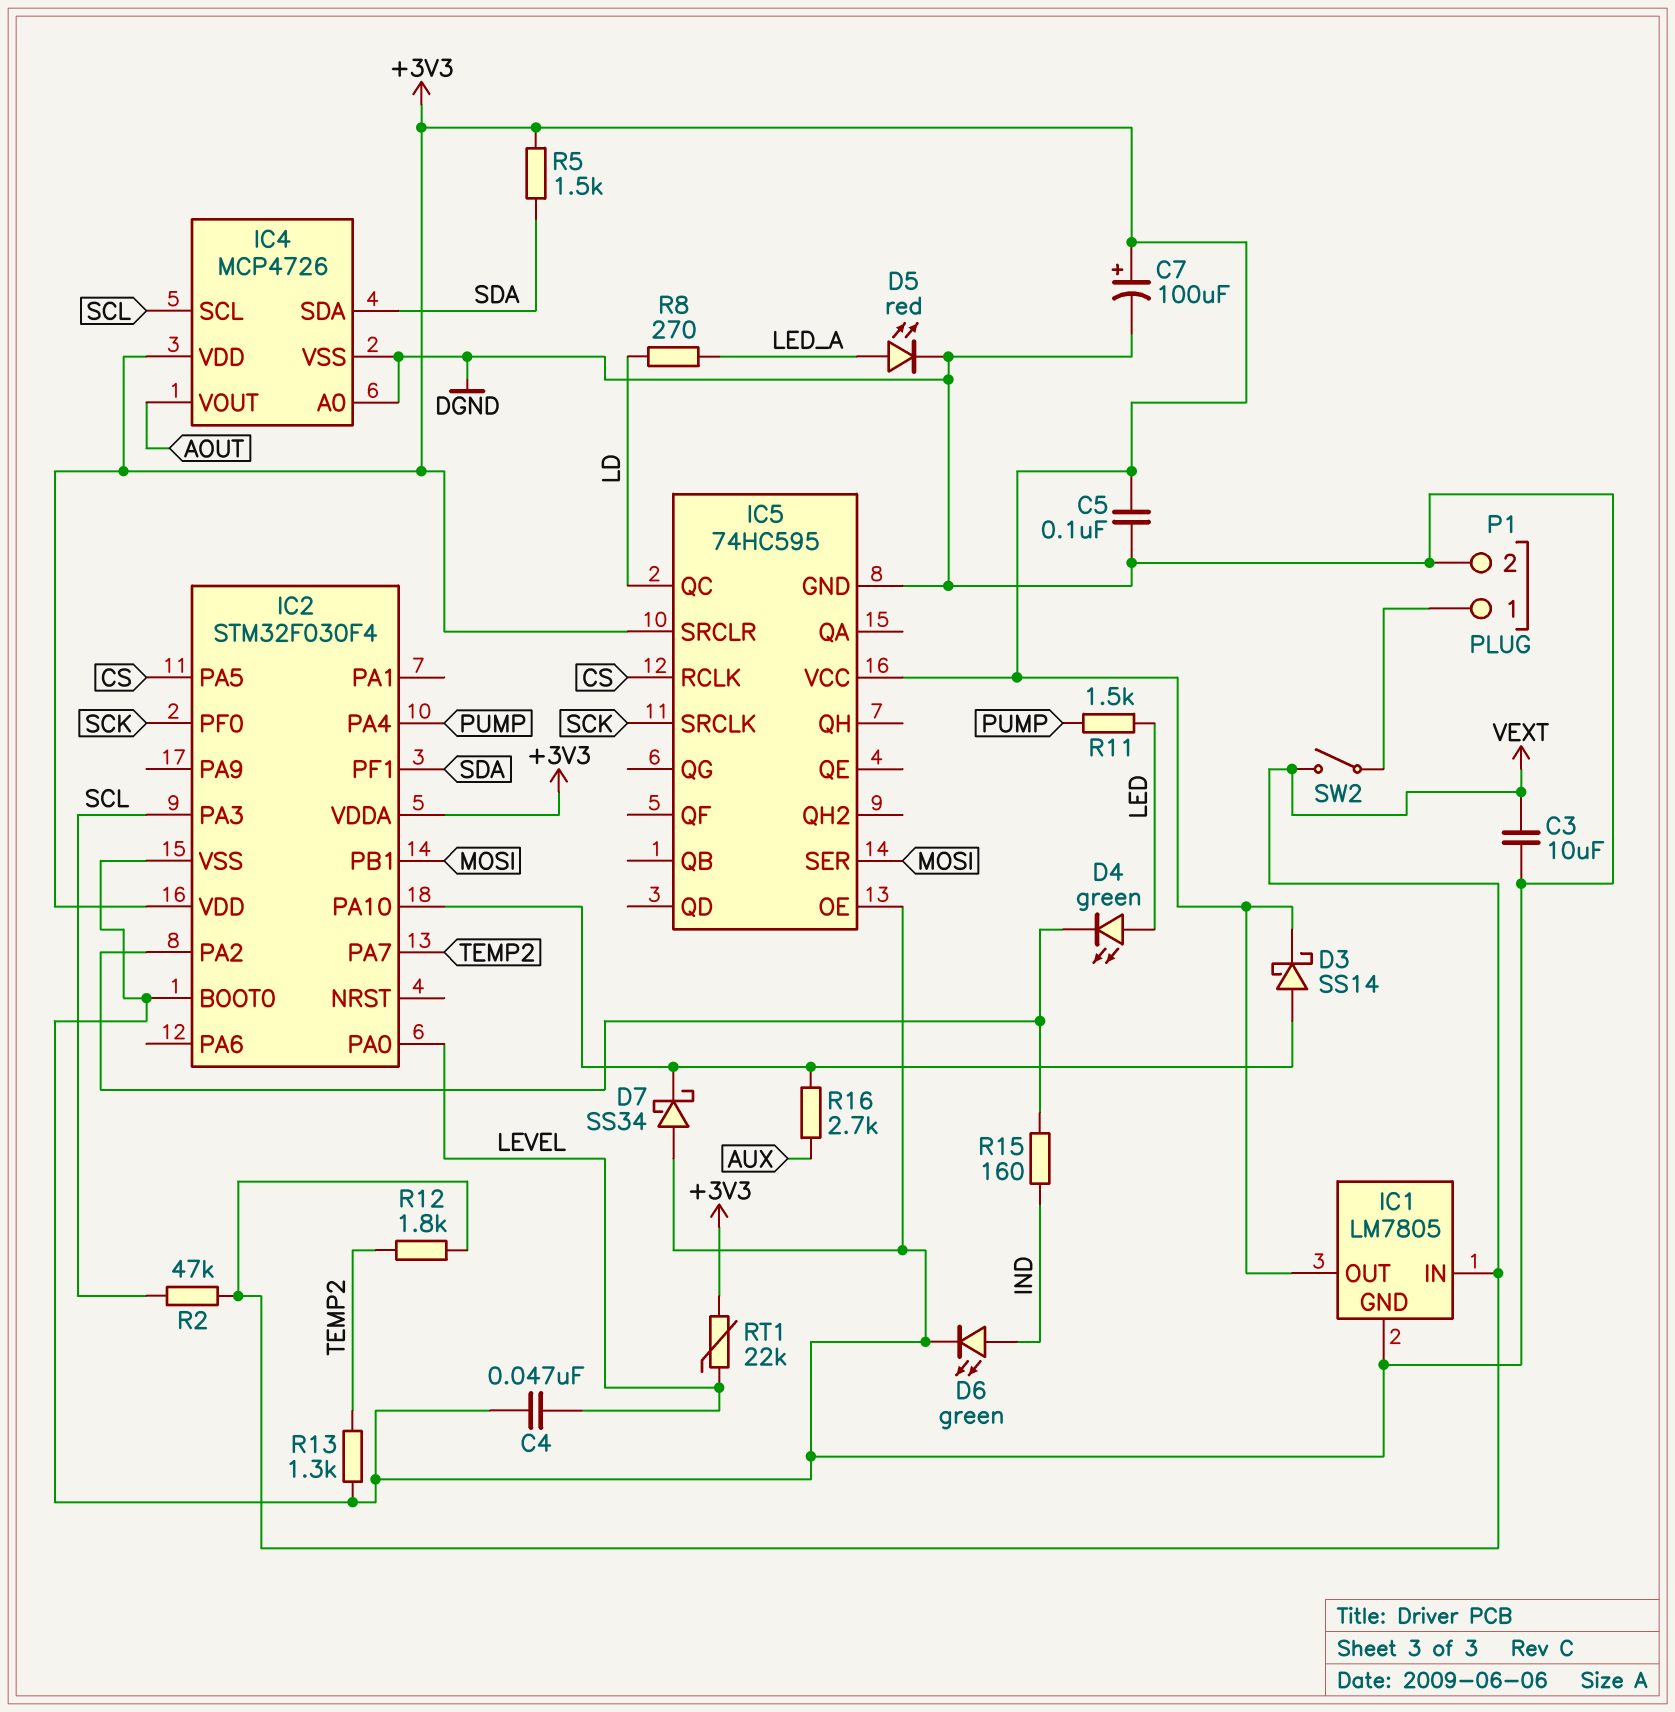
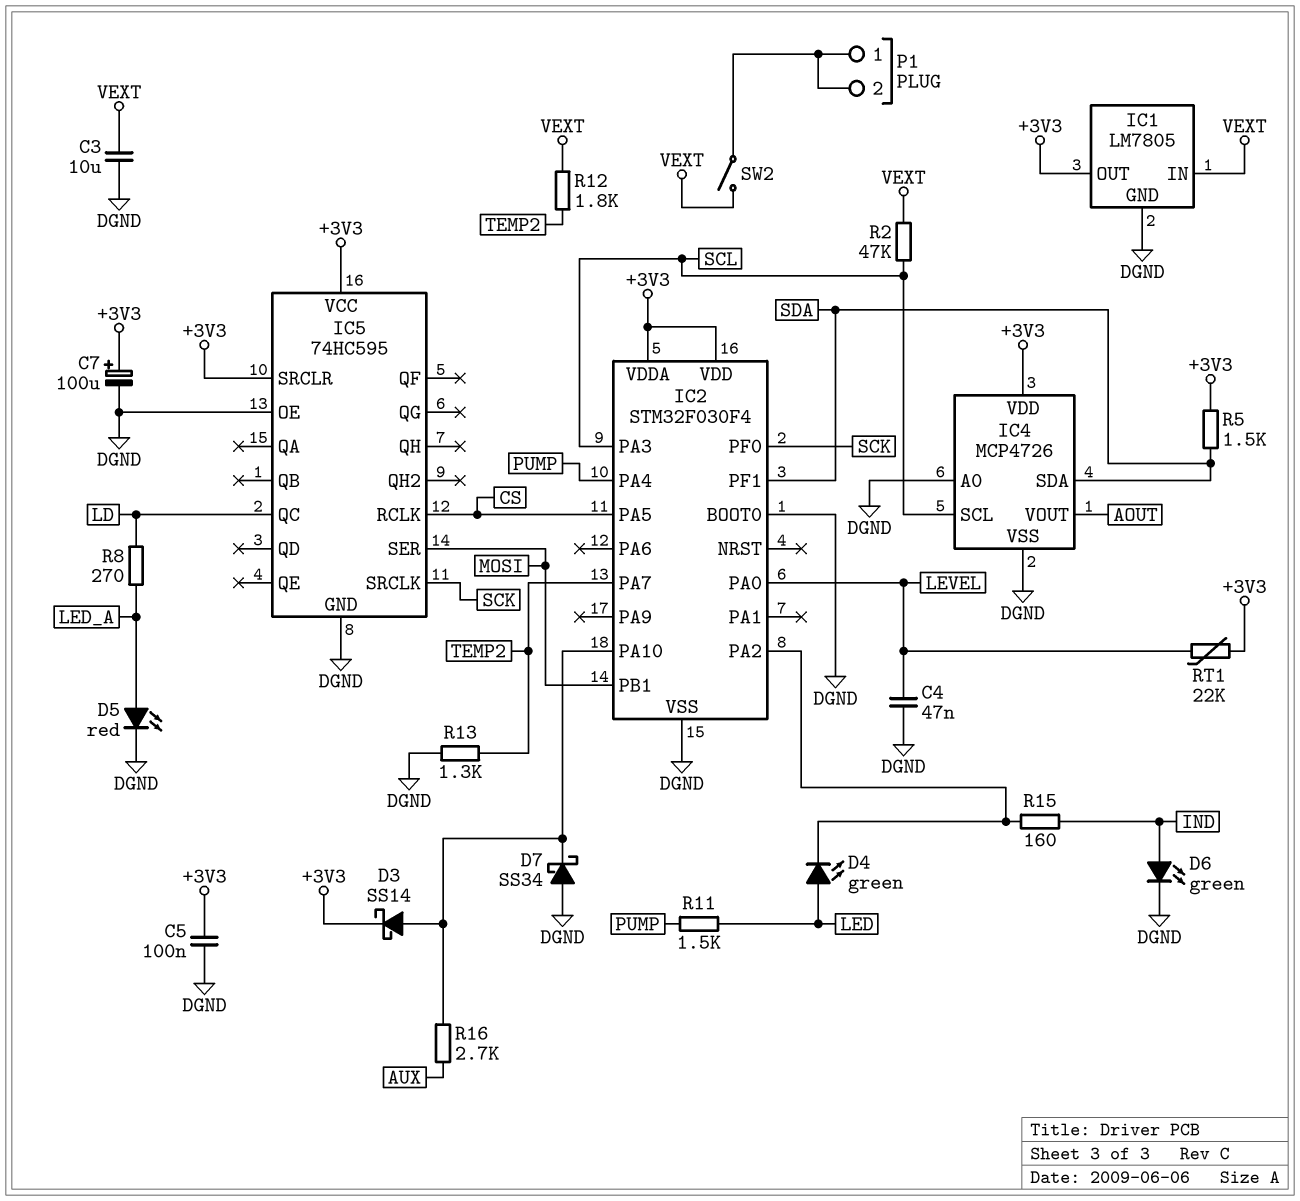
P1 pin 2: DGND -> P1/1

